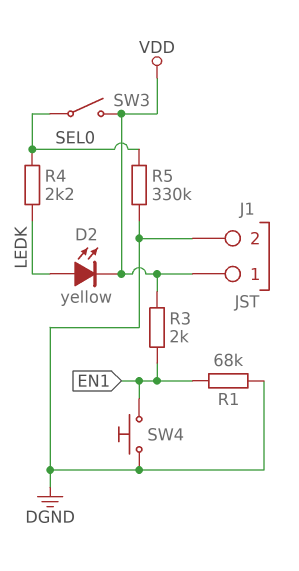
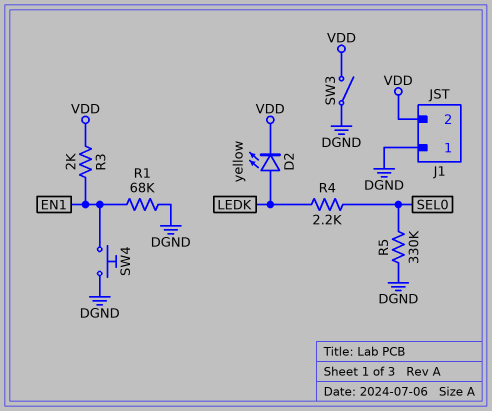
J1 pin 1: VDD -> DGND
J1 pin 2: DGND -> VDD
SW3: switch (SEL0, VDD) -> switch (DGND, VDD)

